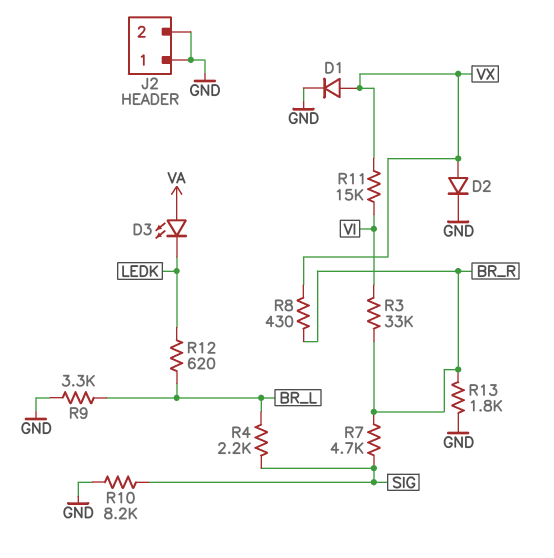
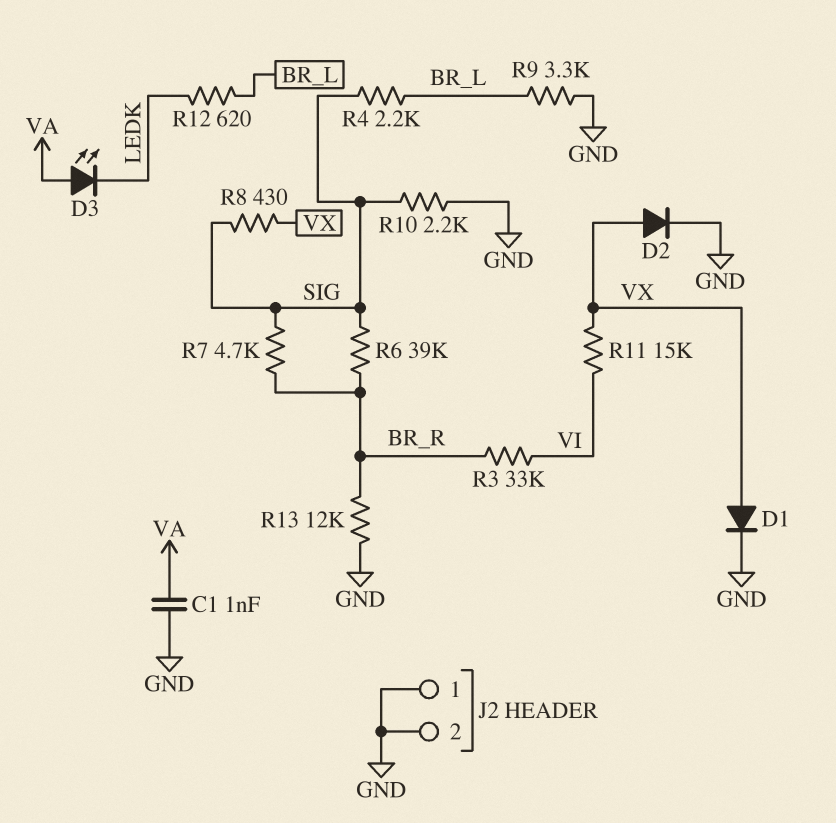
C1: none -> 1nF (GND, VA)
R6: none -> 39k (BR_R, SIG)
R8: 430 (BR_R, VX) -> 430 (SIG, VX)
R10: 8.2k (GND, SIG) -> 2.2k (GND, SIG)
R13: 1.8k (BR_R, GND) -> 12k (BR_R, GND)

